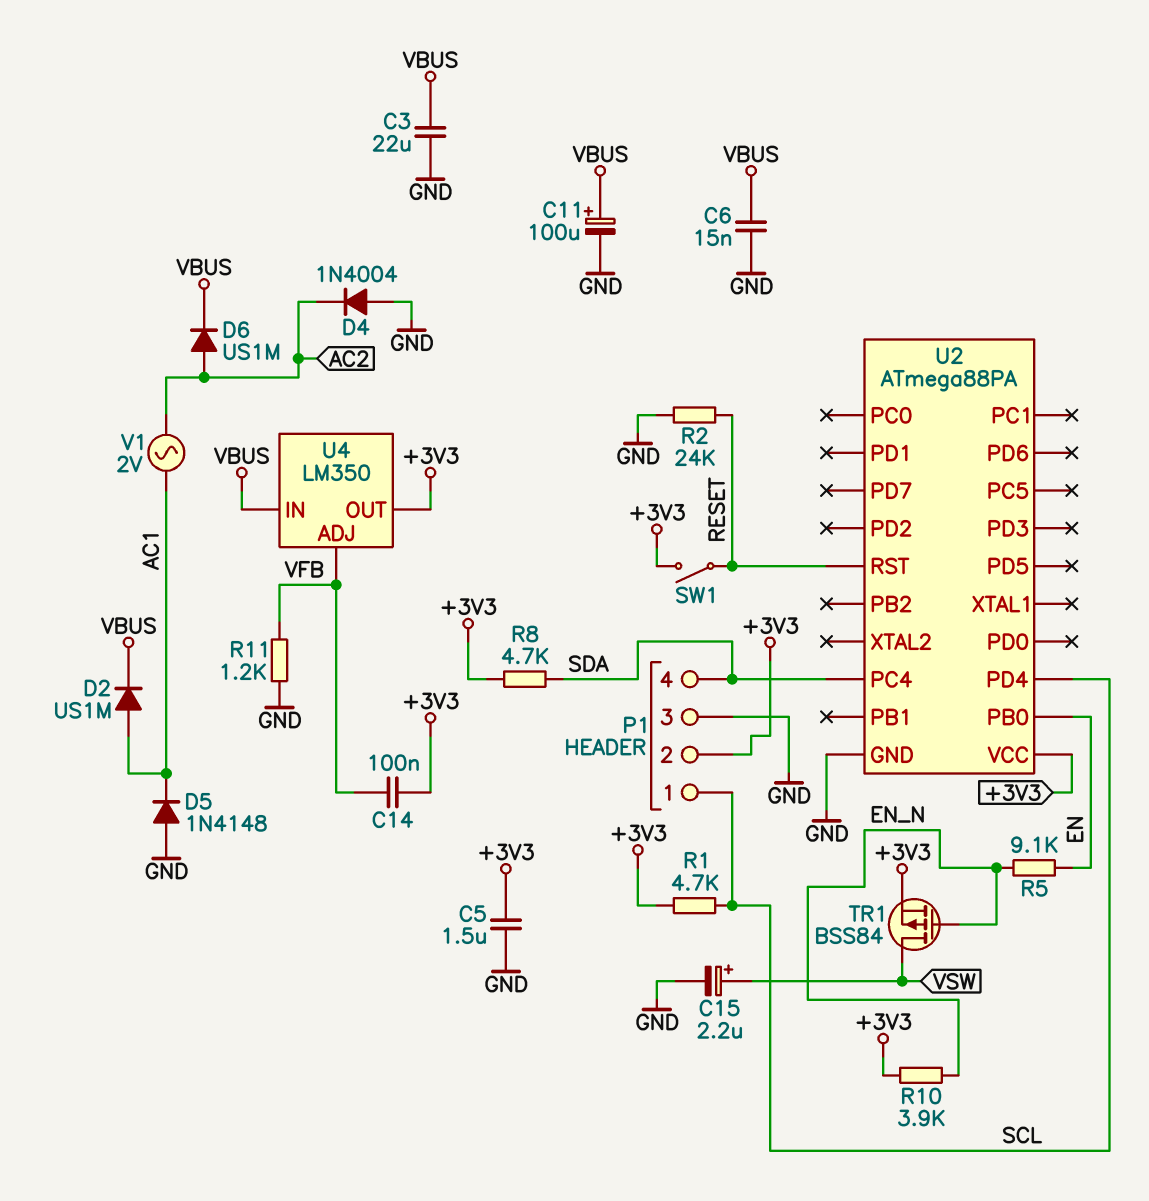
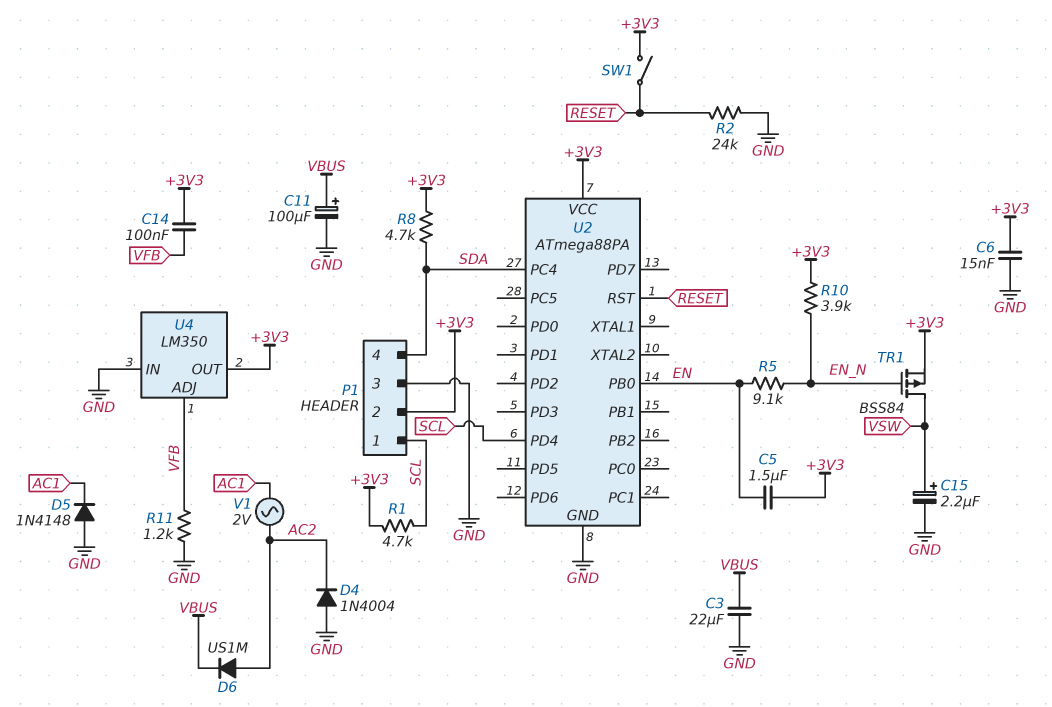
C5: 1.5uF (+3V3, GND) -> 1.5uF (+3V3, EN)
C6: 15nF (GND, VBUS) -> 15nF (+3V3, GND)
D2: diode US1M (A AC1, K VBUS) -> none
U4 pin IN: VBUS -> GND

